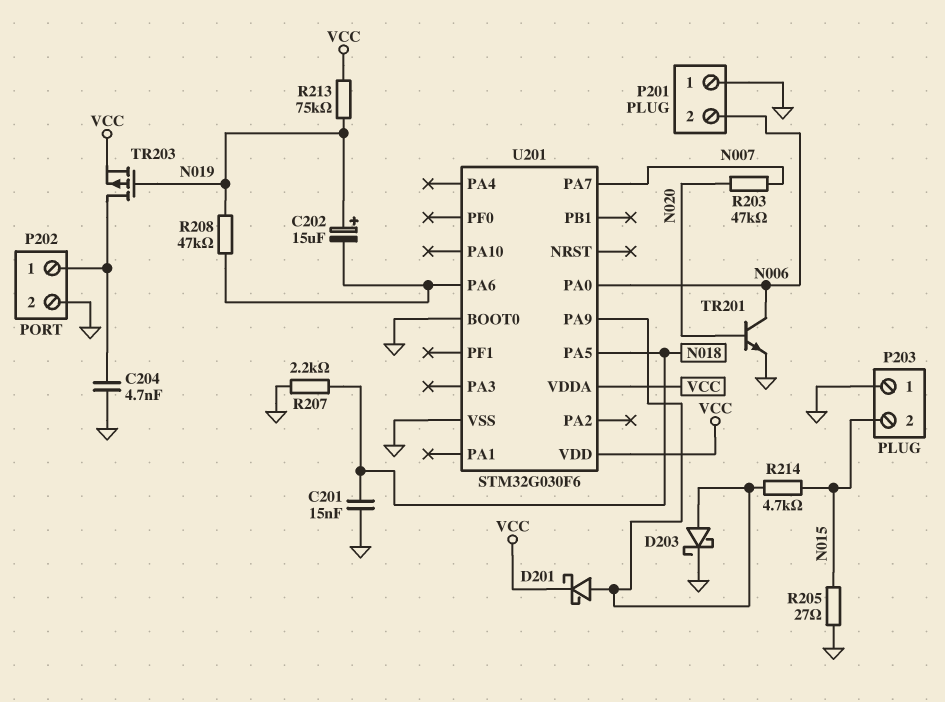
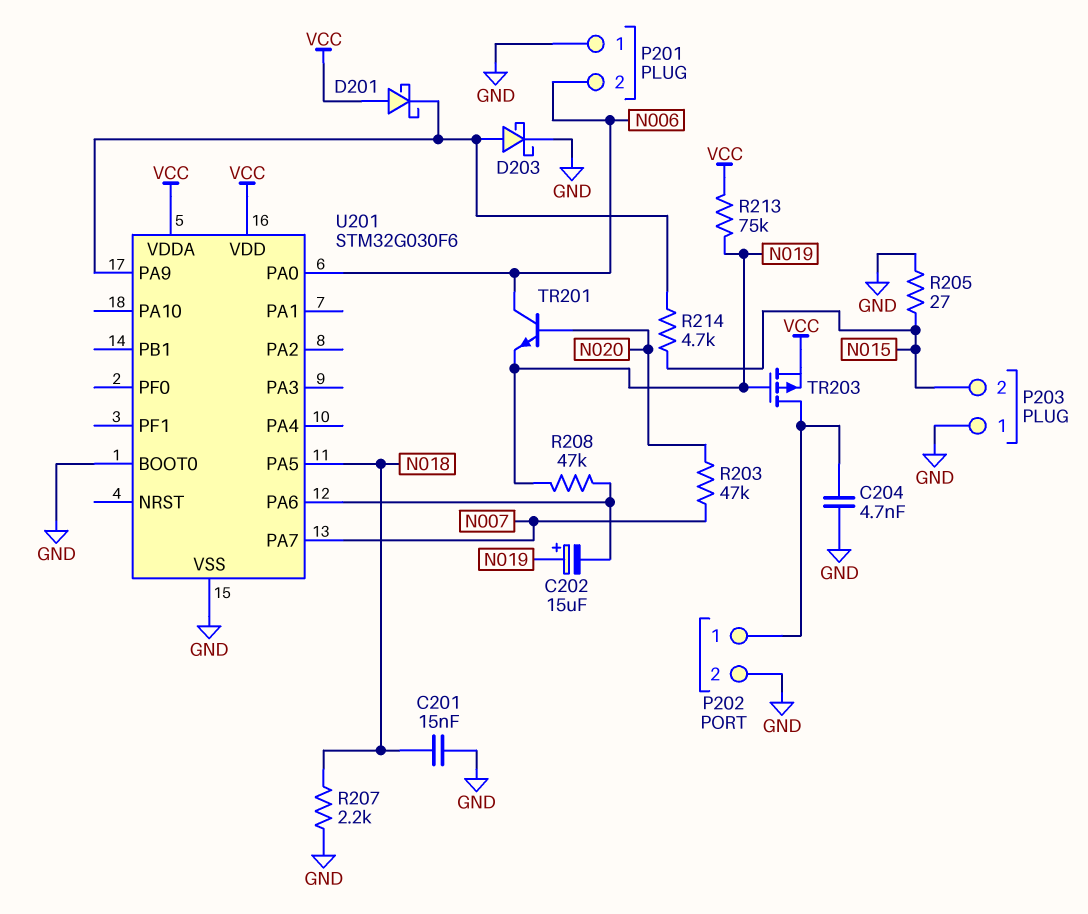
D201: schottky (A U201/PA9, K VCC) -> schottky (A VCC, K U201/PA9)
TR201: NPN (B N020, C N006, E GND) -> NPN (B N020, C N006, E N019)

